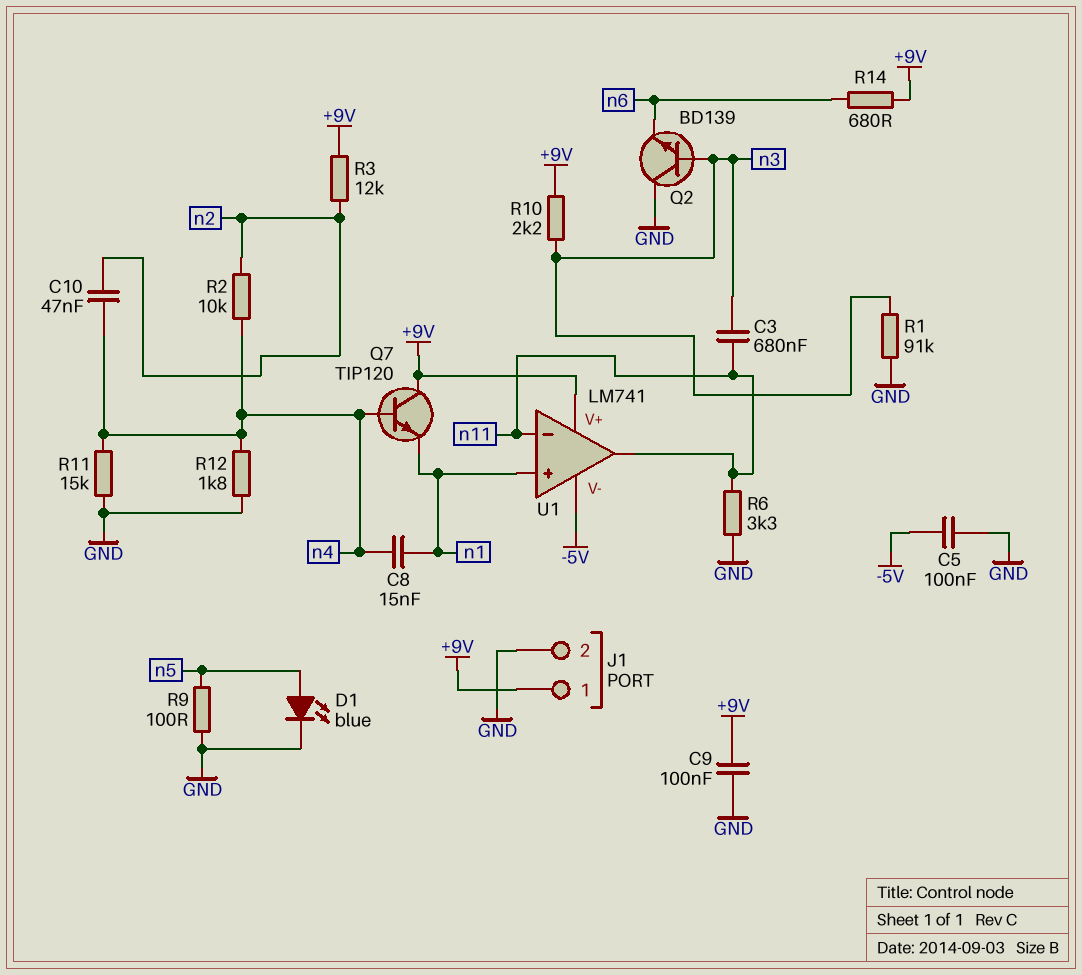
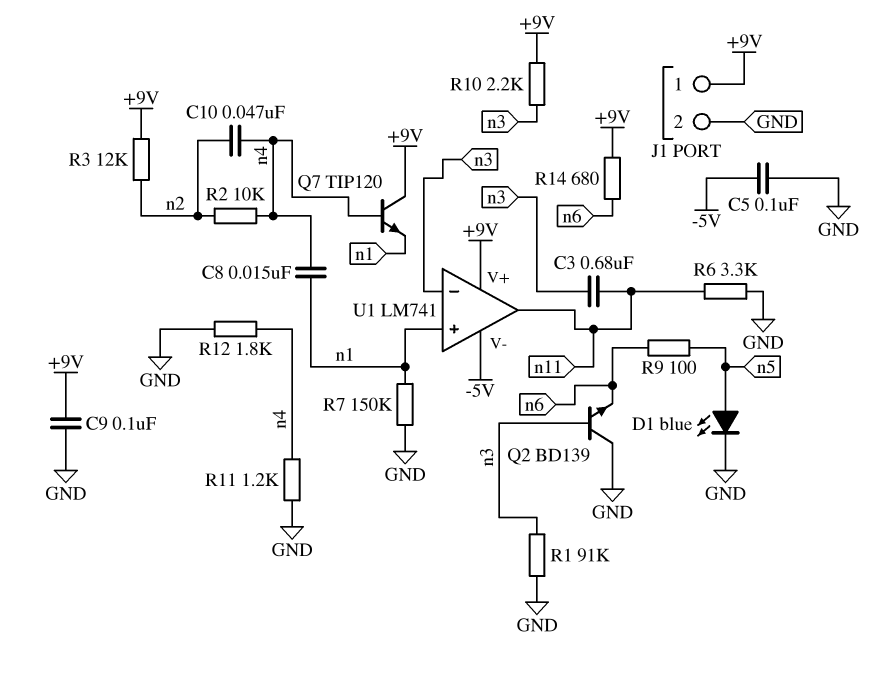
R7: none -> 150k (GND, n1)
R9: 100 (GND, n5) -> 100 (n5, n6)
R11: 15k (GND, n4) -> 1.2k (GND, n4)
U1 pin in-: n11 -> n3

